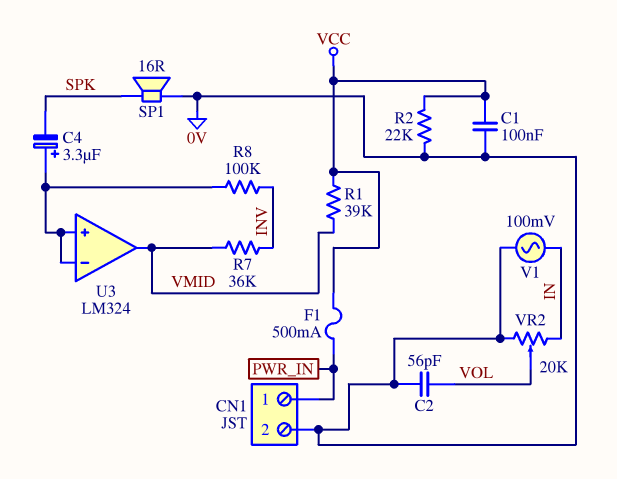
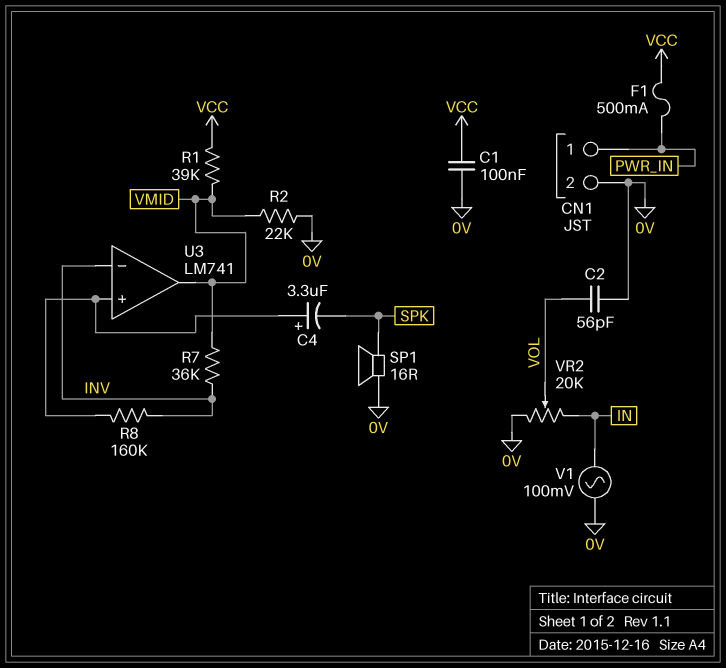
R2: 22k (0V, VCC) -> 22k (0V, VMID)
R8: 100k (INV, U3/in+) -> 160k (INV, U3/in+)
U3: LM324 -> LM741
U3 pin in-: U3/in+ -> INV

